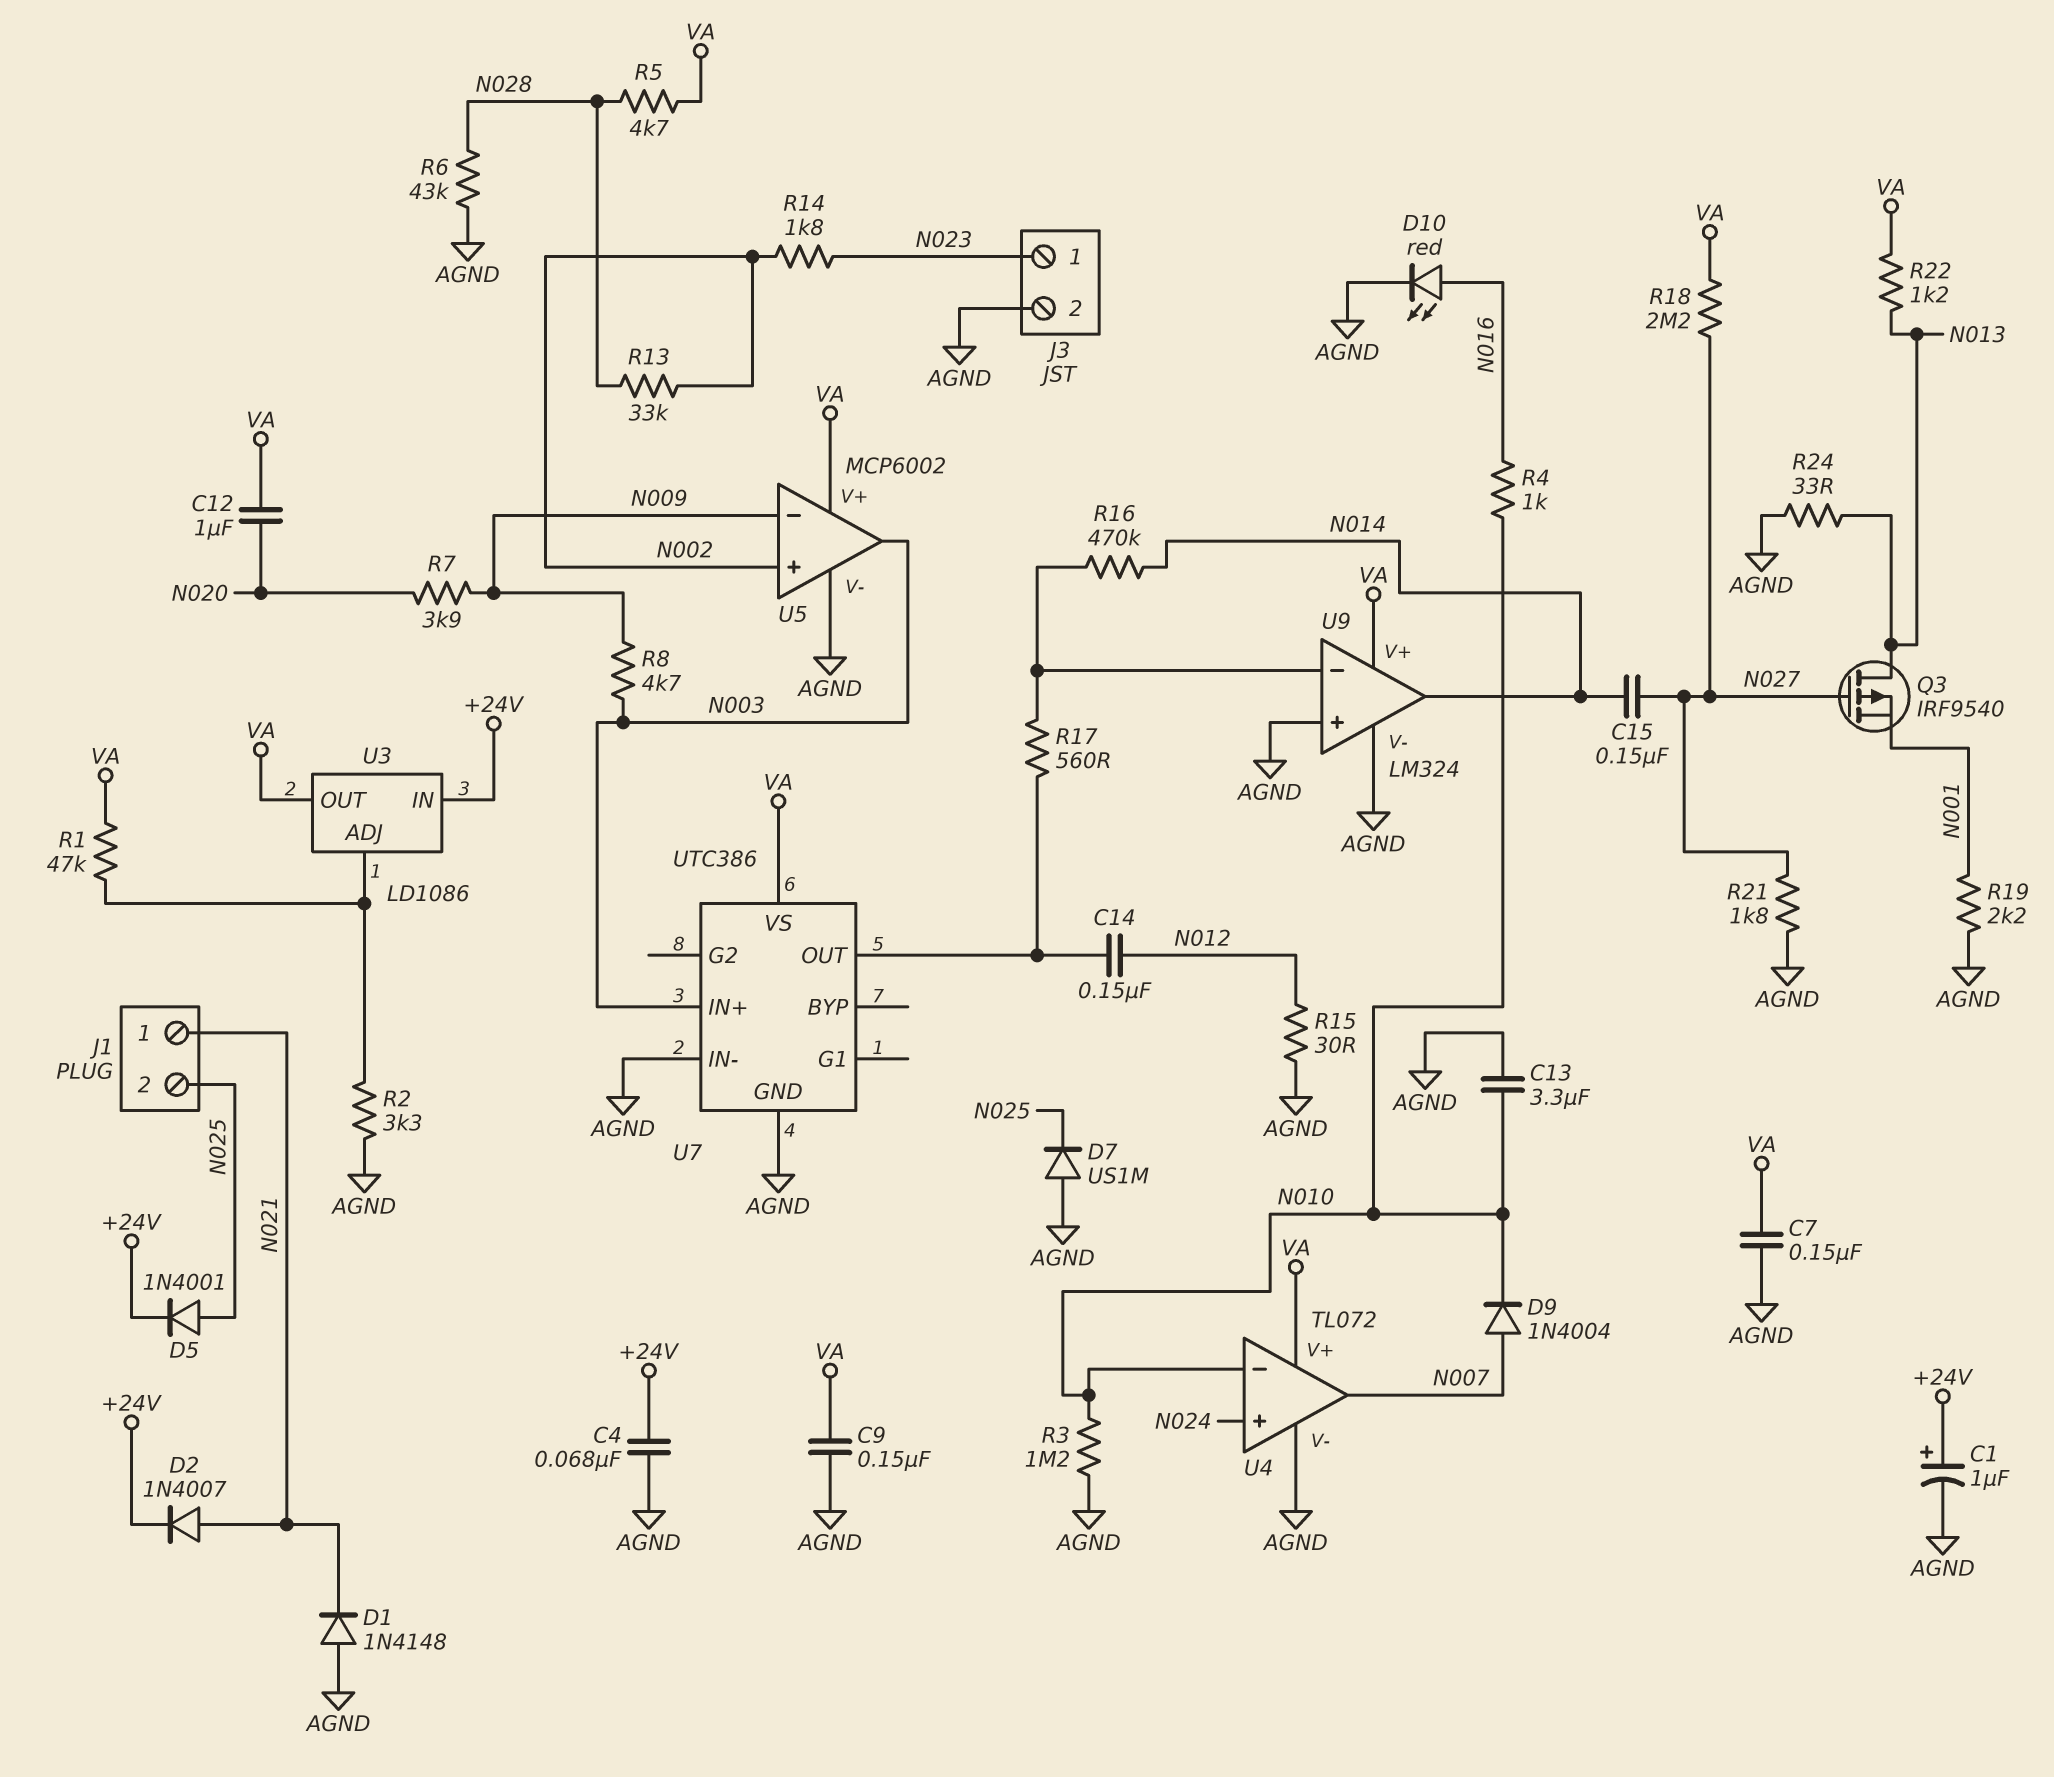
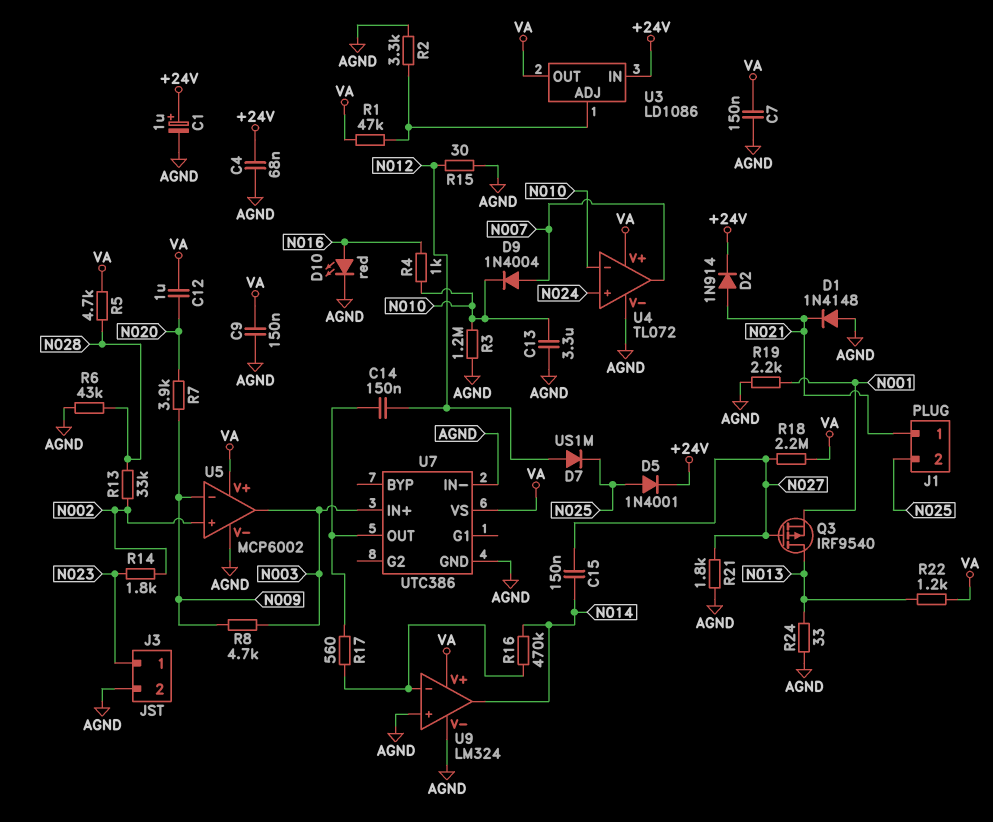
D2: diode 1N4007 (A N021, K +24V) -> diode 1N914 (A N021, K +24V)
D7: diode US1M (A AGND, K N025) -> diode US1M (A N012, K N025)

